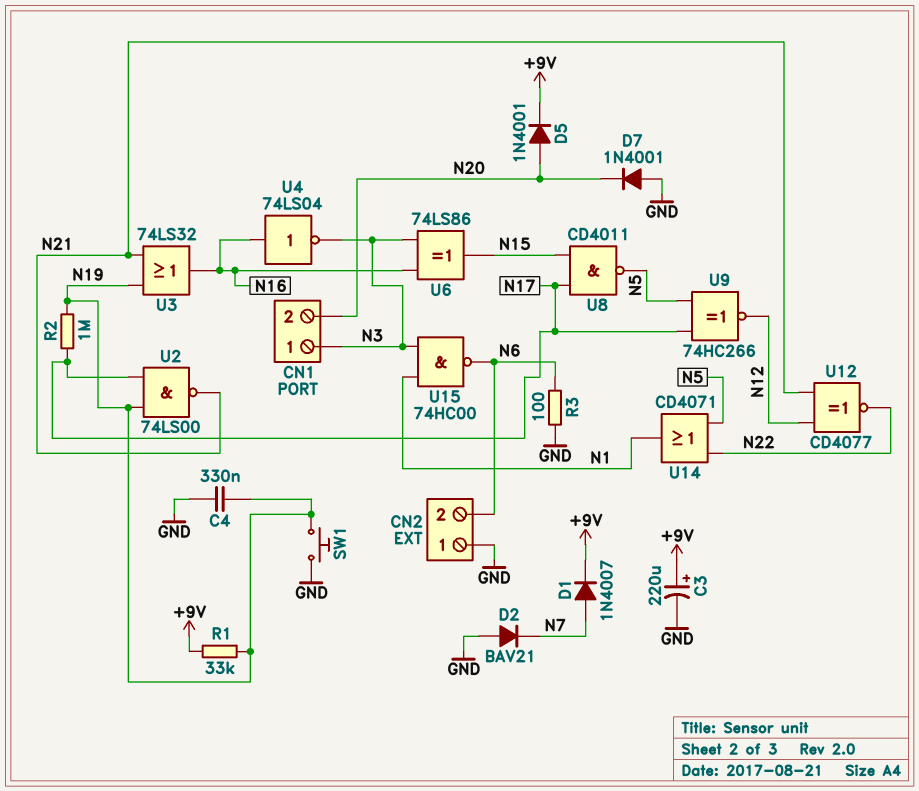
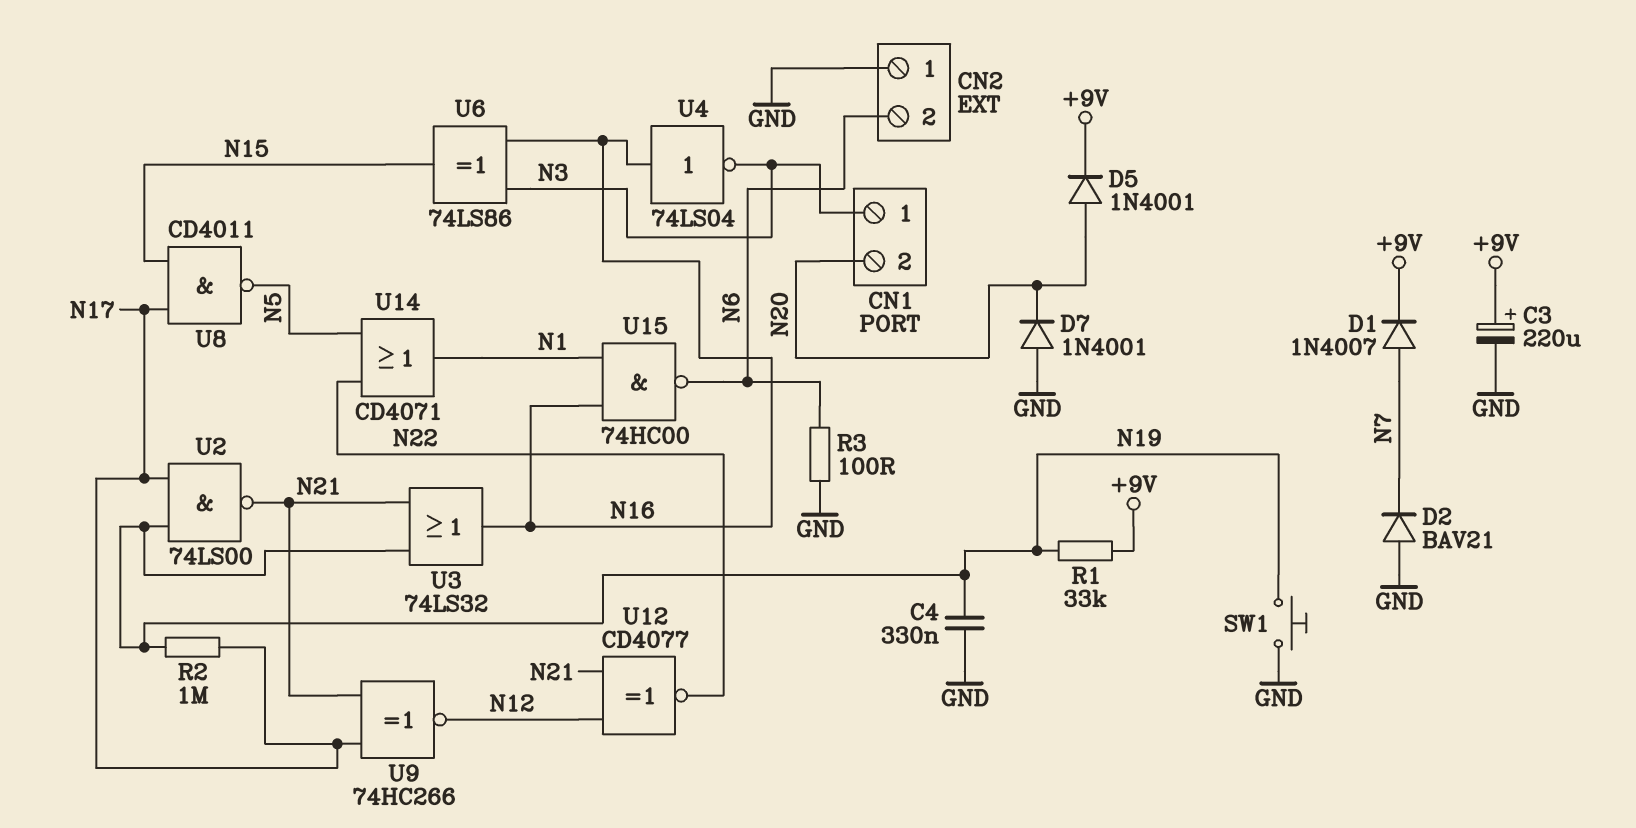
U9: XNOR 74HC266 (in N5, in N17, out N12) -> XNOR 74HC266 (in N17, in N21, out N12)
U15: NAND 74HC00 (in N1, in N3, out N6) -> NAND 74HC00 (in N1, in N16, out N6)

